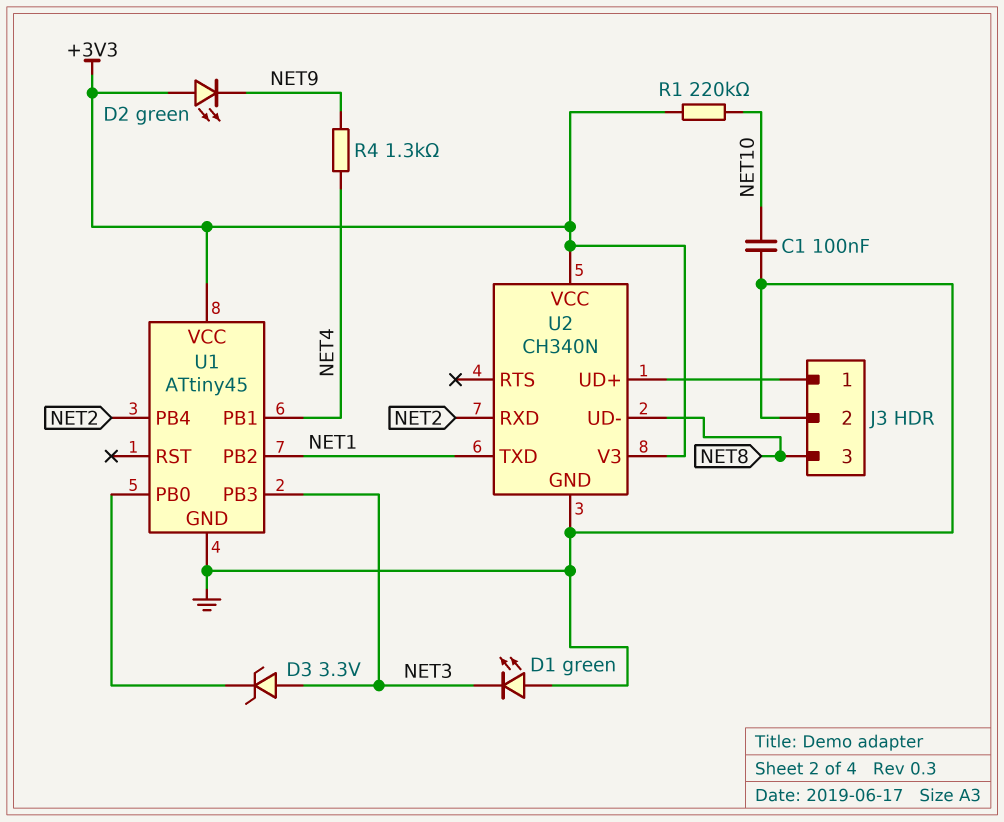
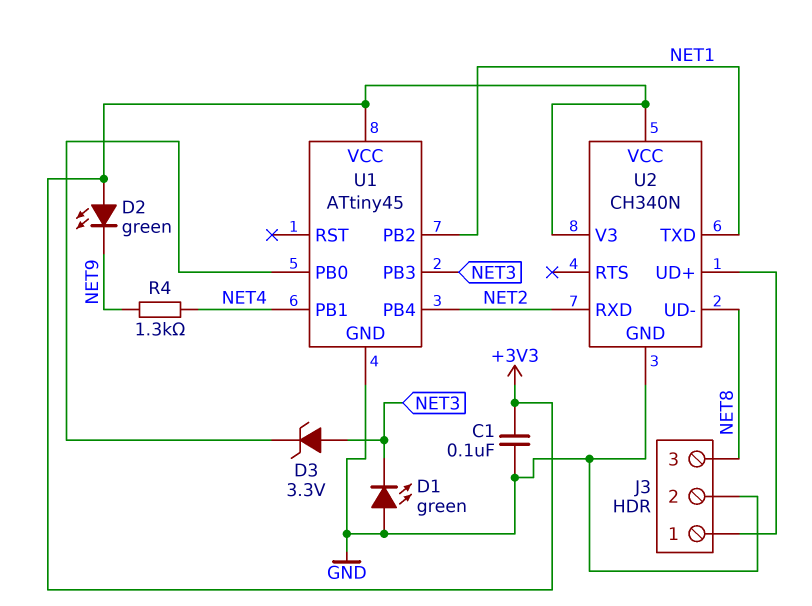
C1: 100nF (GND, NET10) -> 100nF (+3V3, GND)
R1: 220k (+3V3, NET10) -> none

